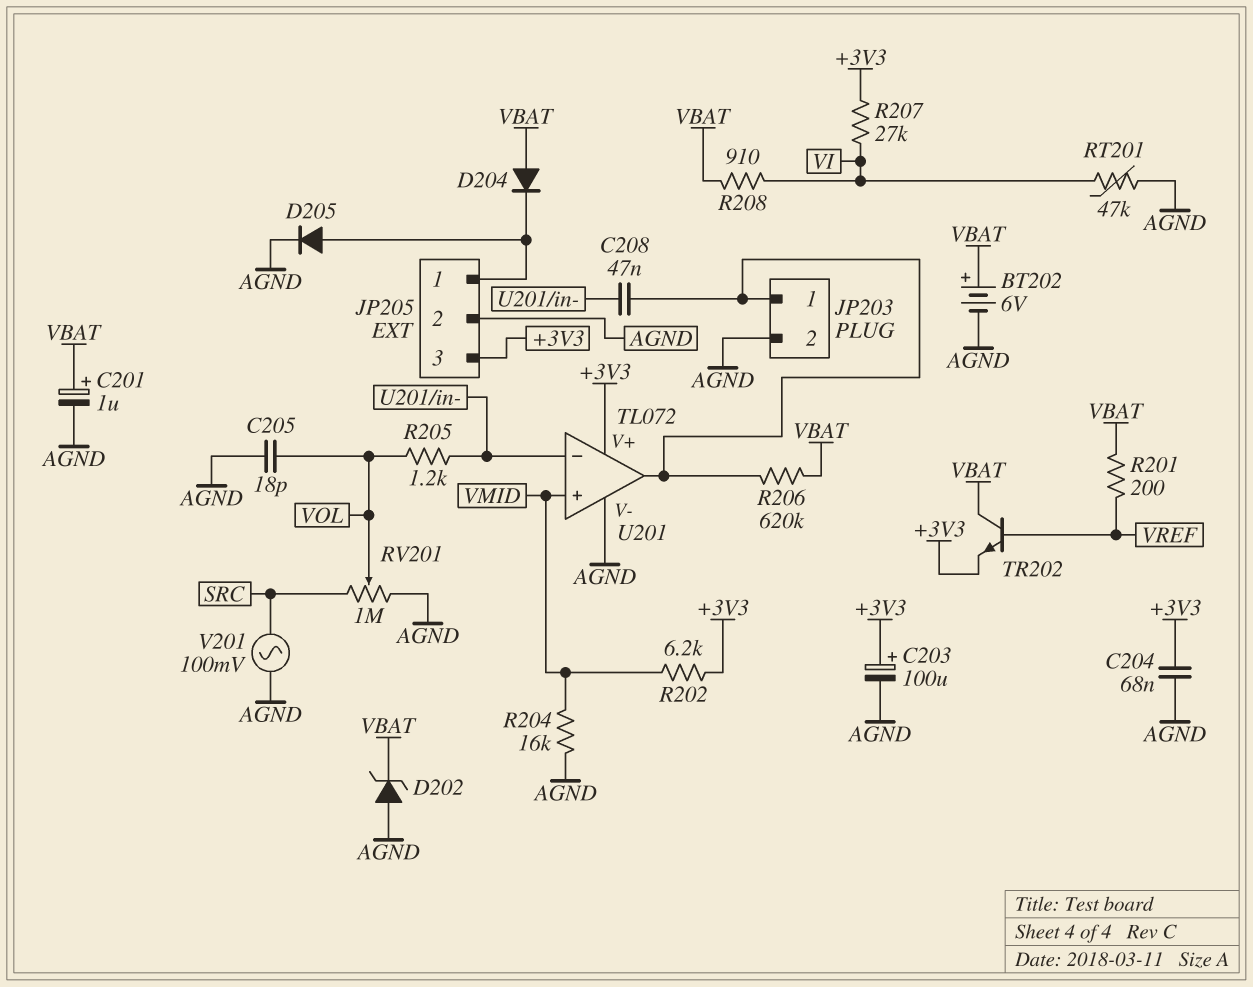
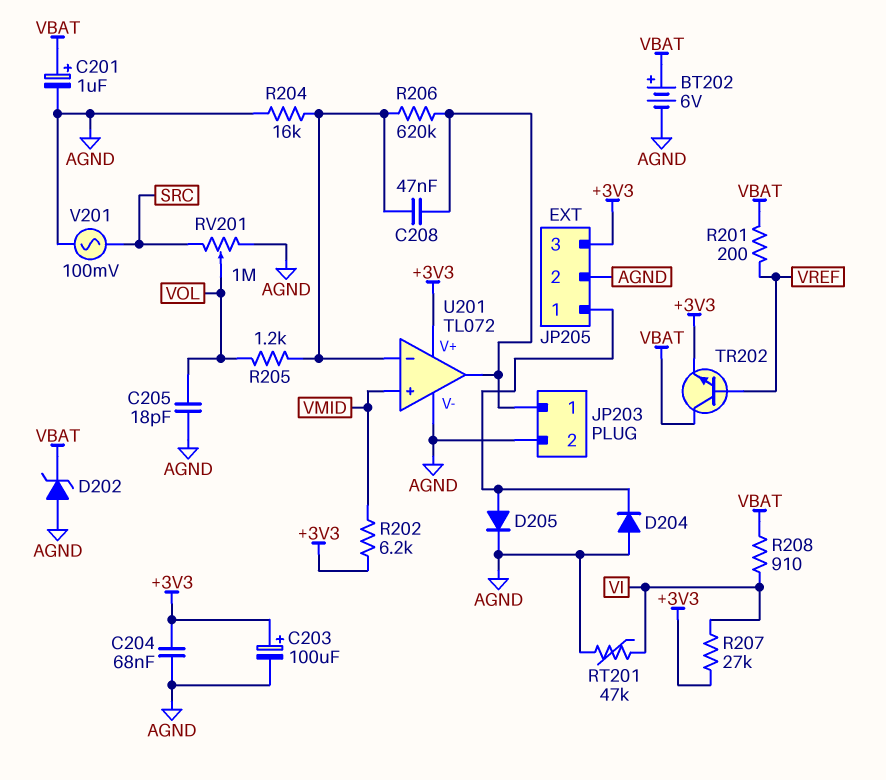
D204: diode (A VBAT, K JP205/1) -> diode (A AGND, K JP205/1)
R204: 16k (AGND, VMID) -> 16k (AGND, U201/in-)
R206: 620k (JP203/1, VBAT) -> 620k (JP203/1, U201/in-)

